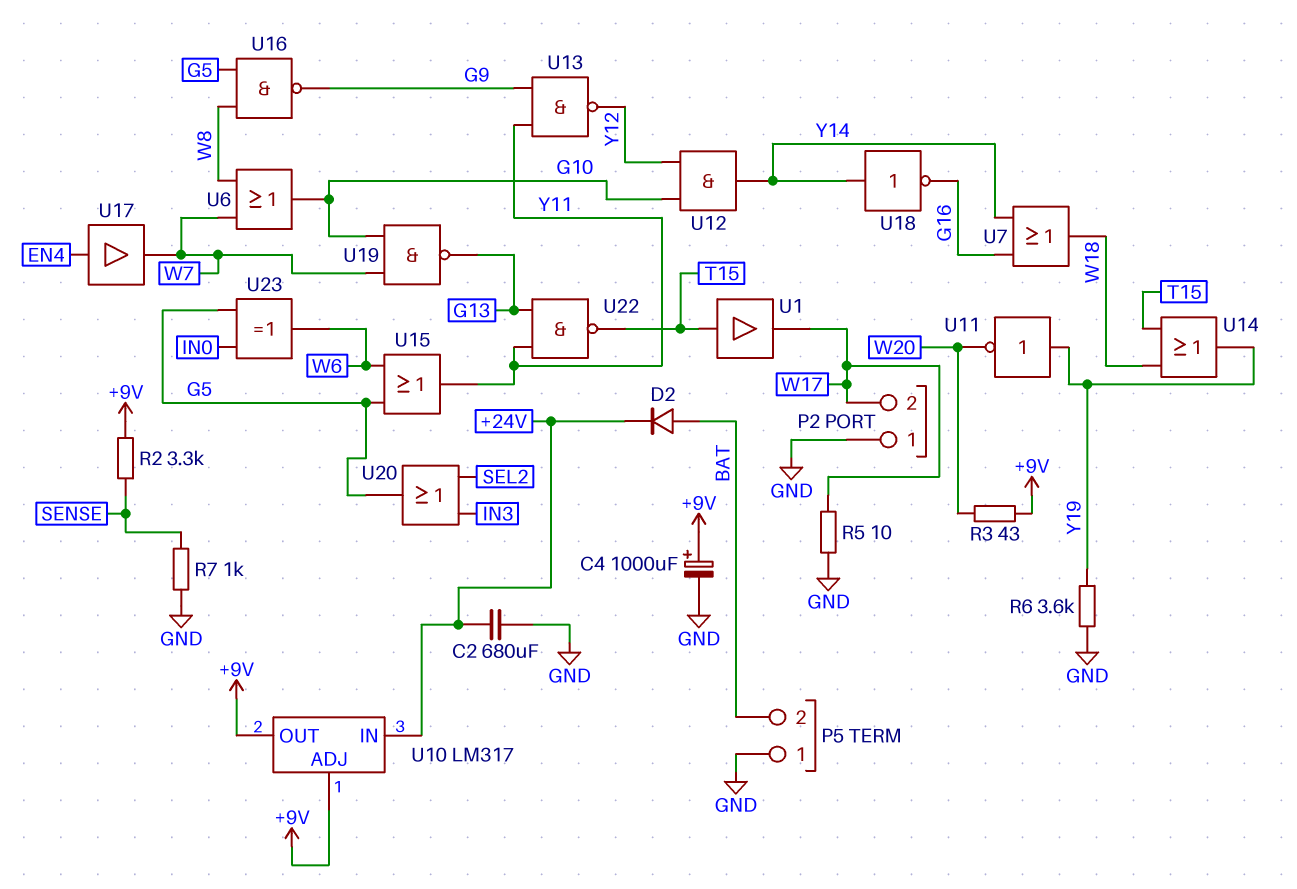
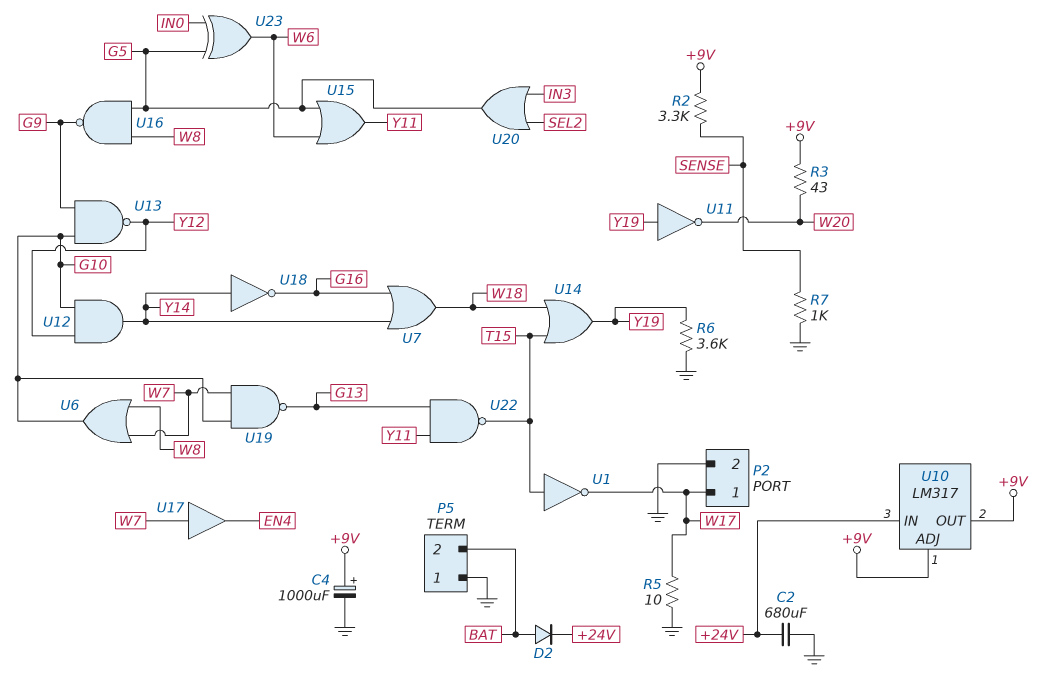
P2 pin 1: GND -> W17
P2 pin 2: W17 -> GND
U1: buffer (in T15, out W17) -> NOT (in T15, out W17)
U13: NAND (in G9, in Y11, out Y12) -> NAND (in G9, in G10, out Y12)
U17: buffer (in EN4, out W7) -> buffer (in W7, out EN4)

